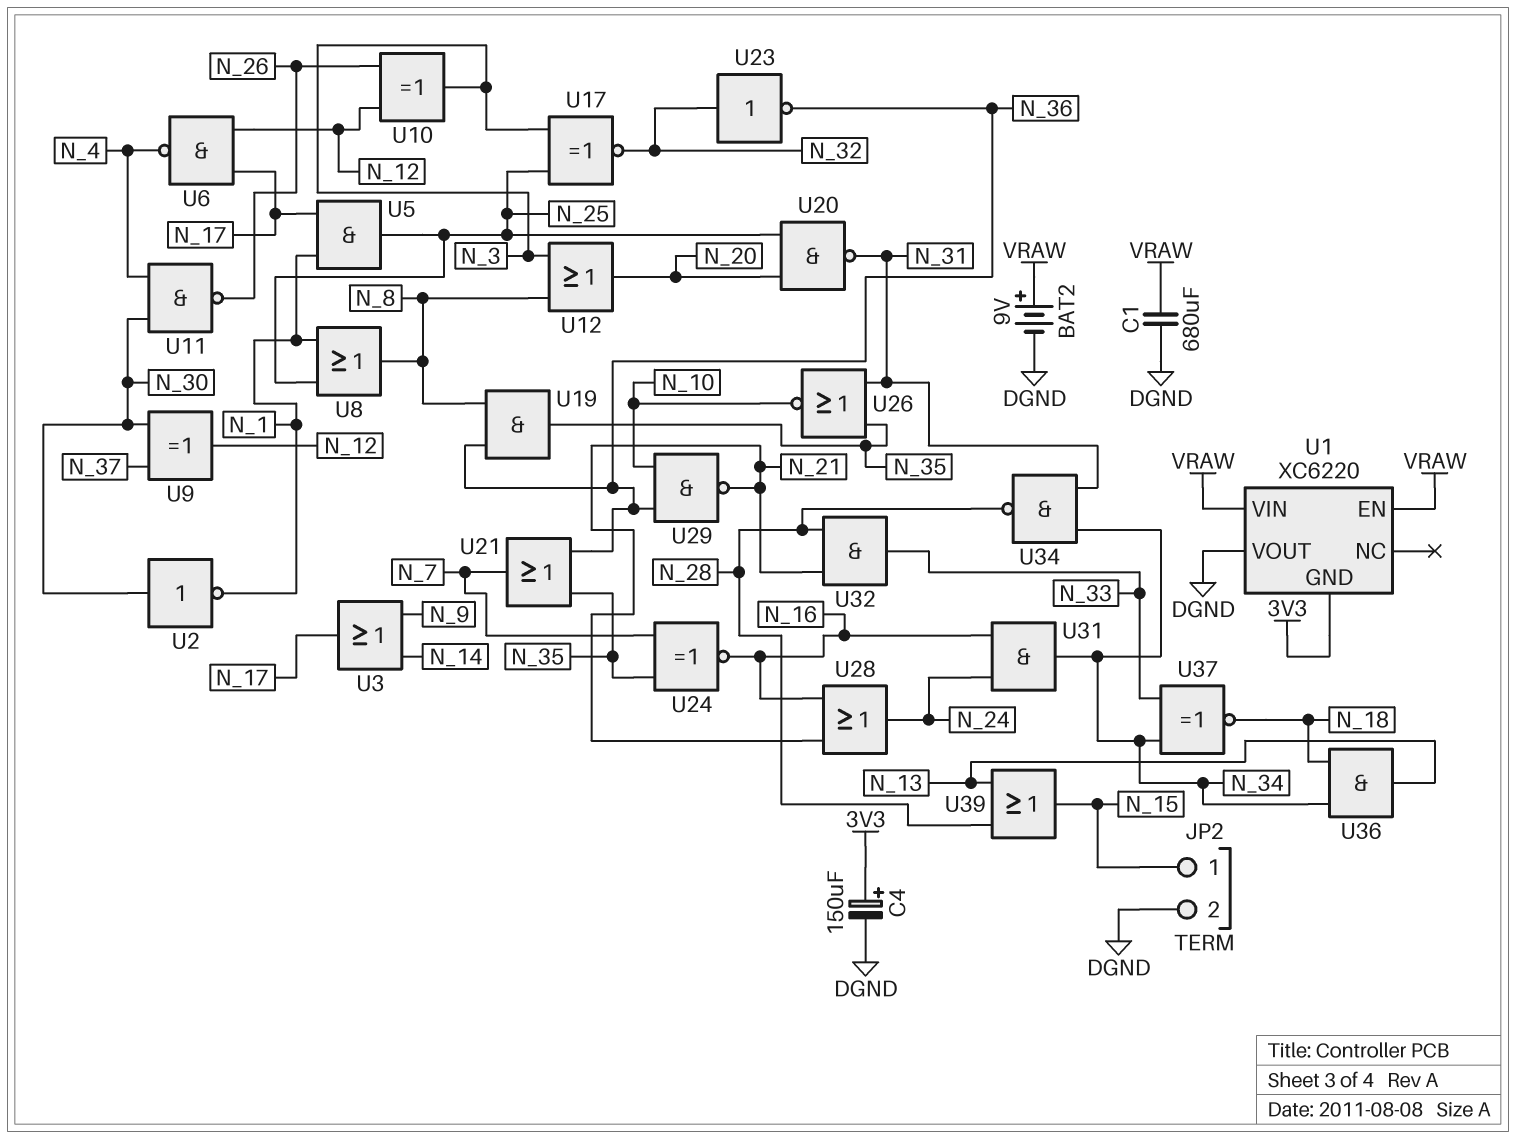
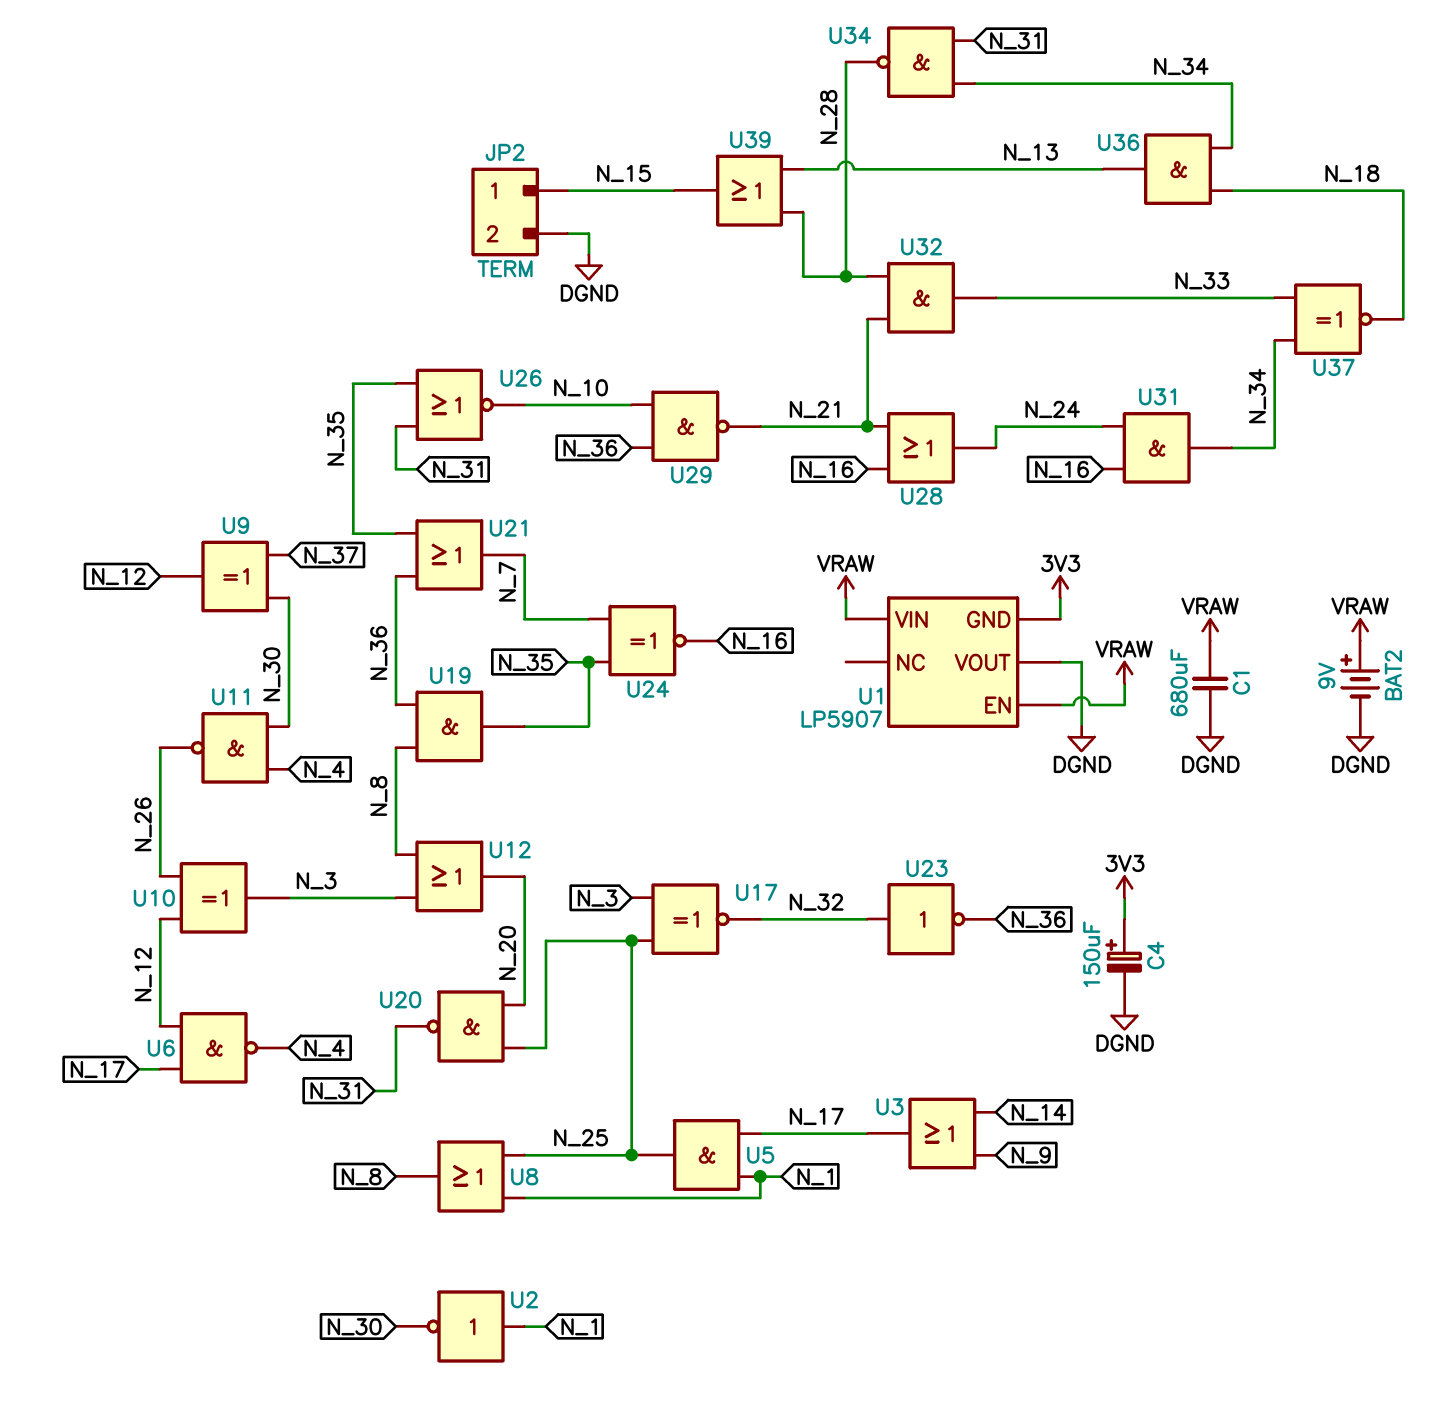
U1: XC6220 -> LP5907
U2: NOT (in N_30, out N_1) -> NOT (in N_1, out N_30)

